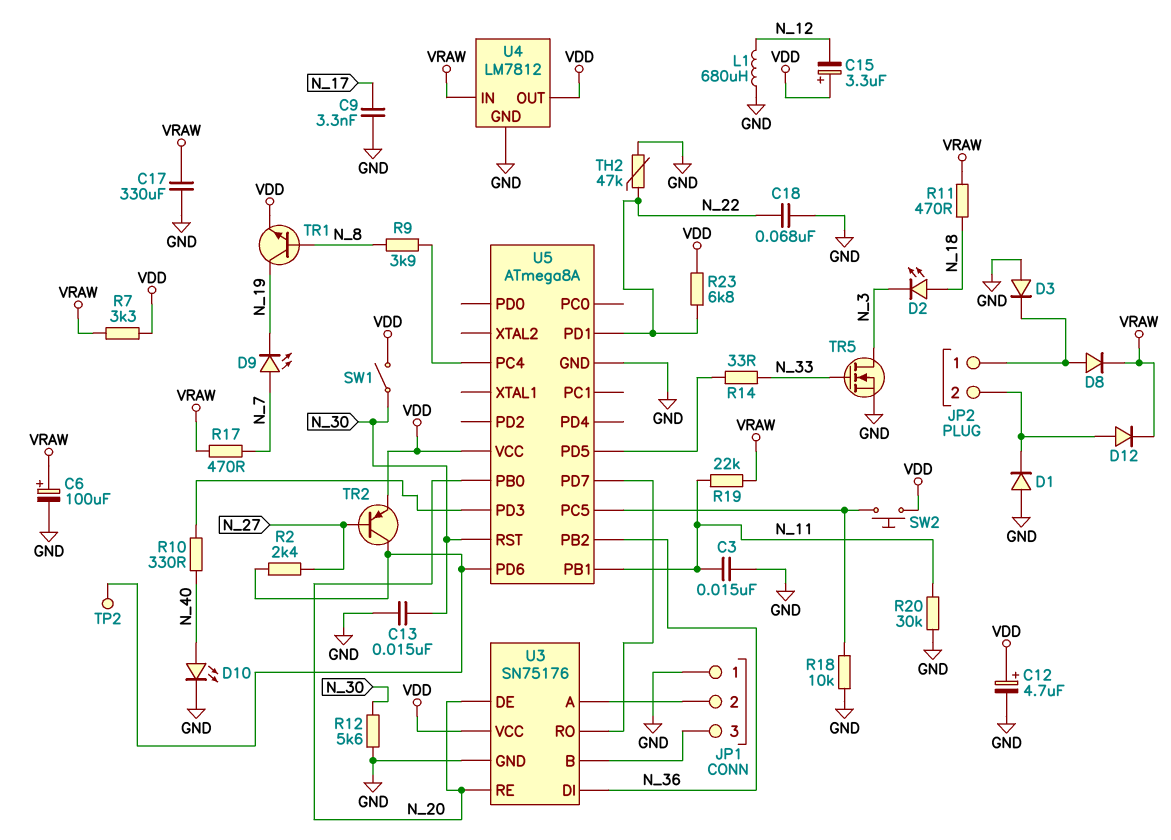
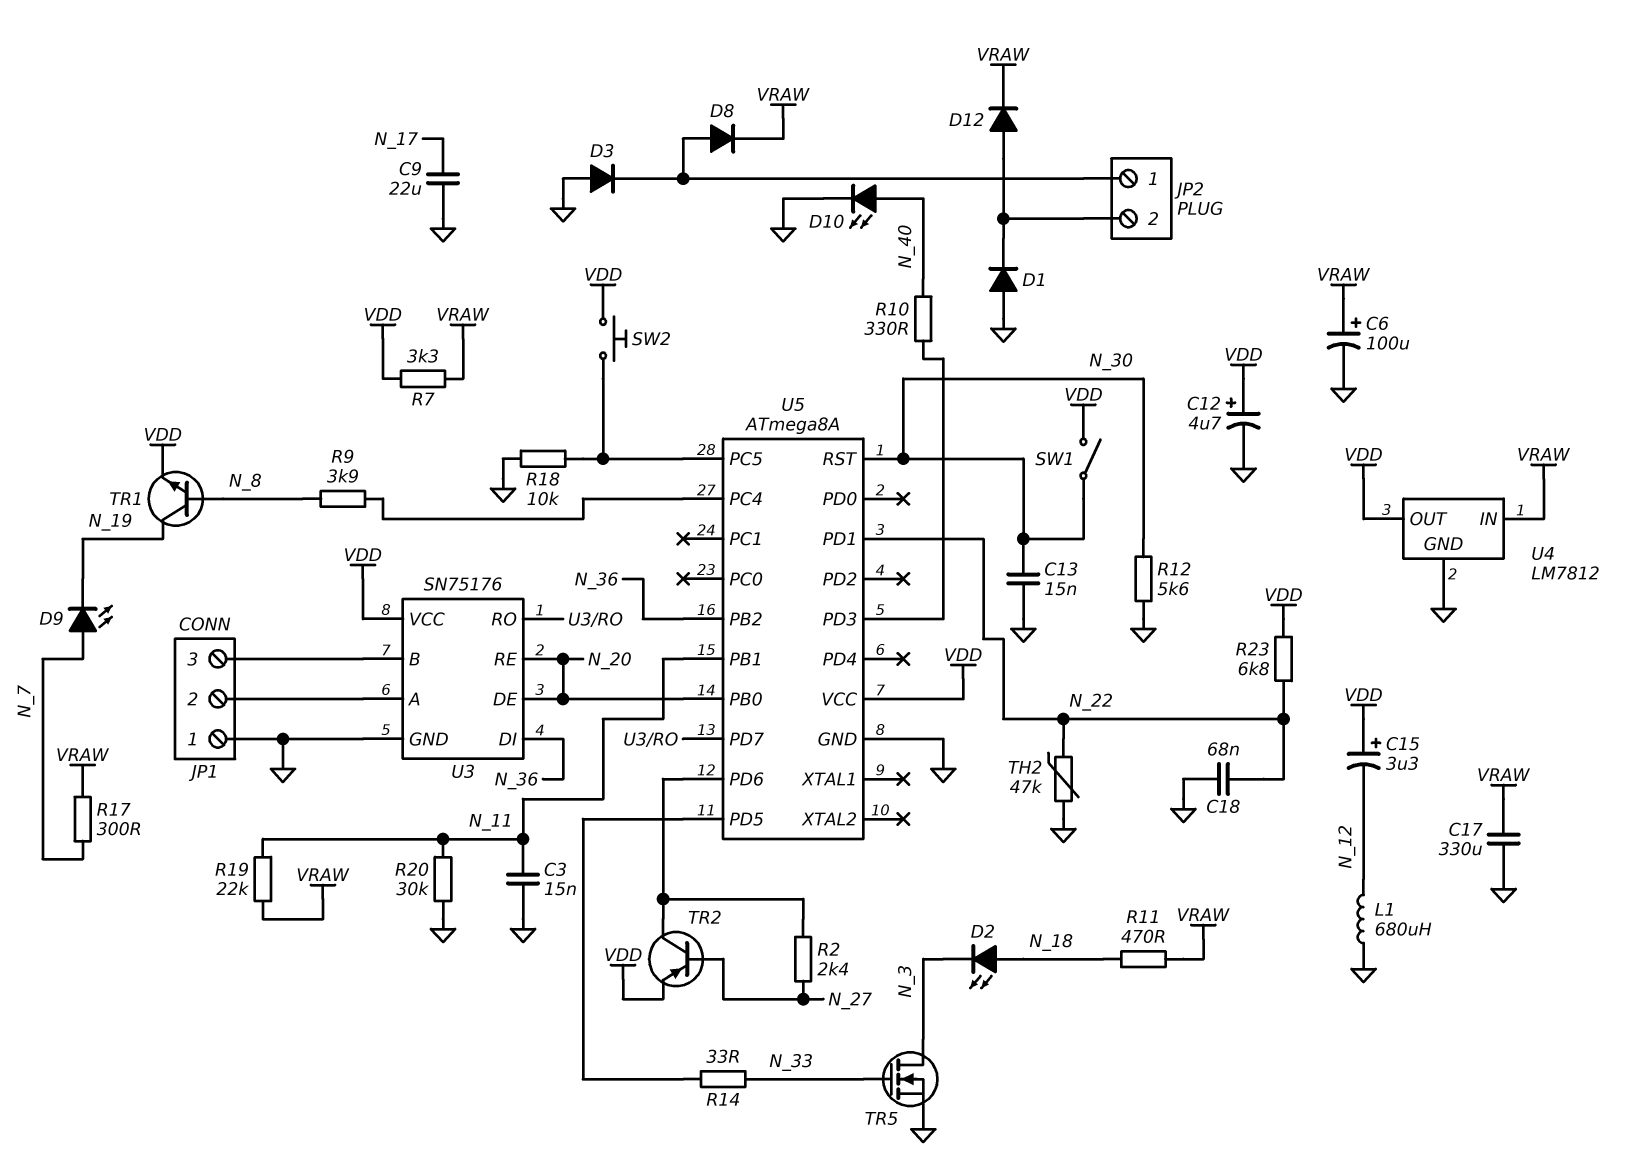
C9: 3.3nF (GND, N_17) -> 22uF (GND, N_17)
R17: 470 (N_7, VRAW) -> 300 (N_7, VRAW)
TP2: test point (U5/PD6) -> none

